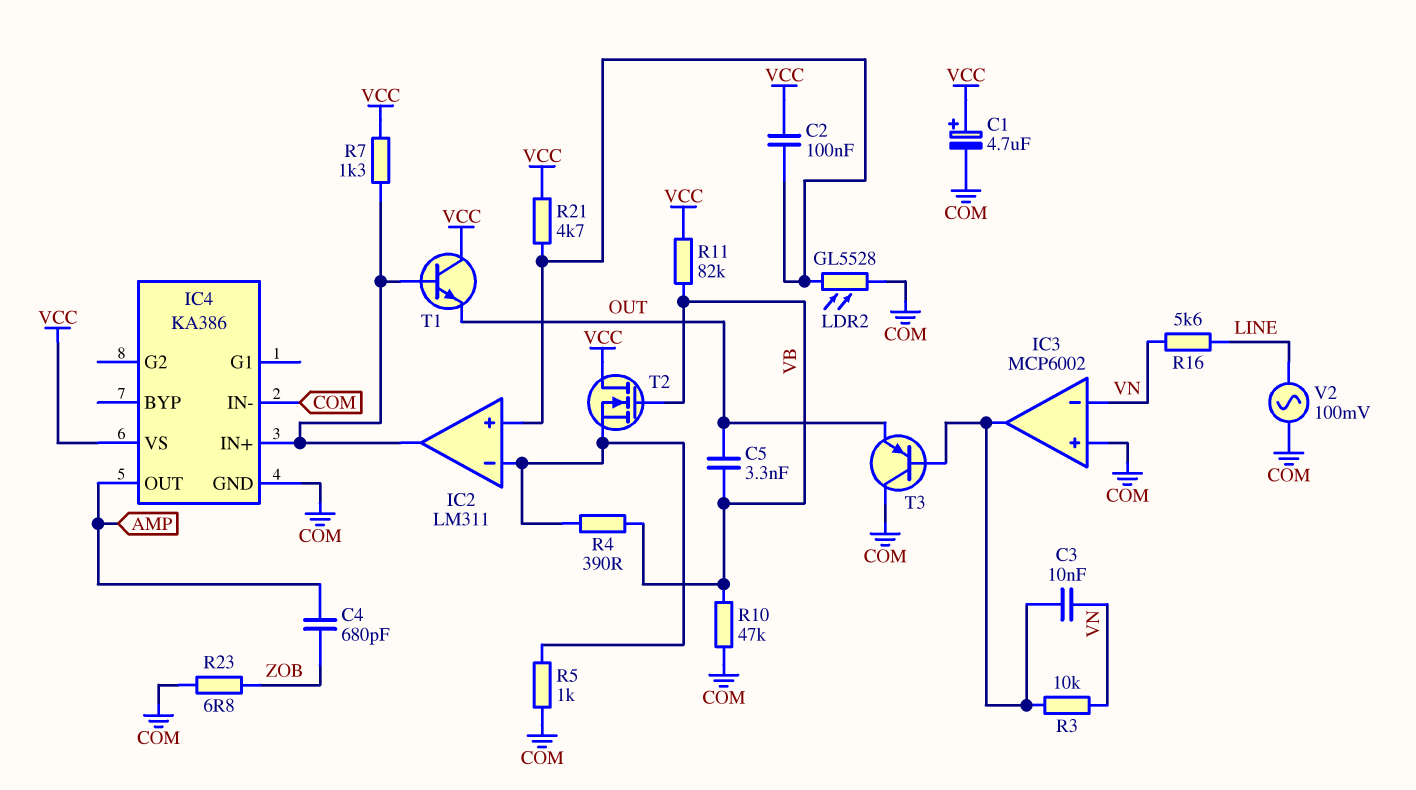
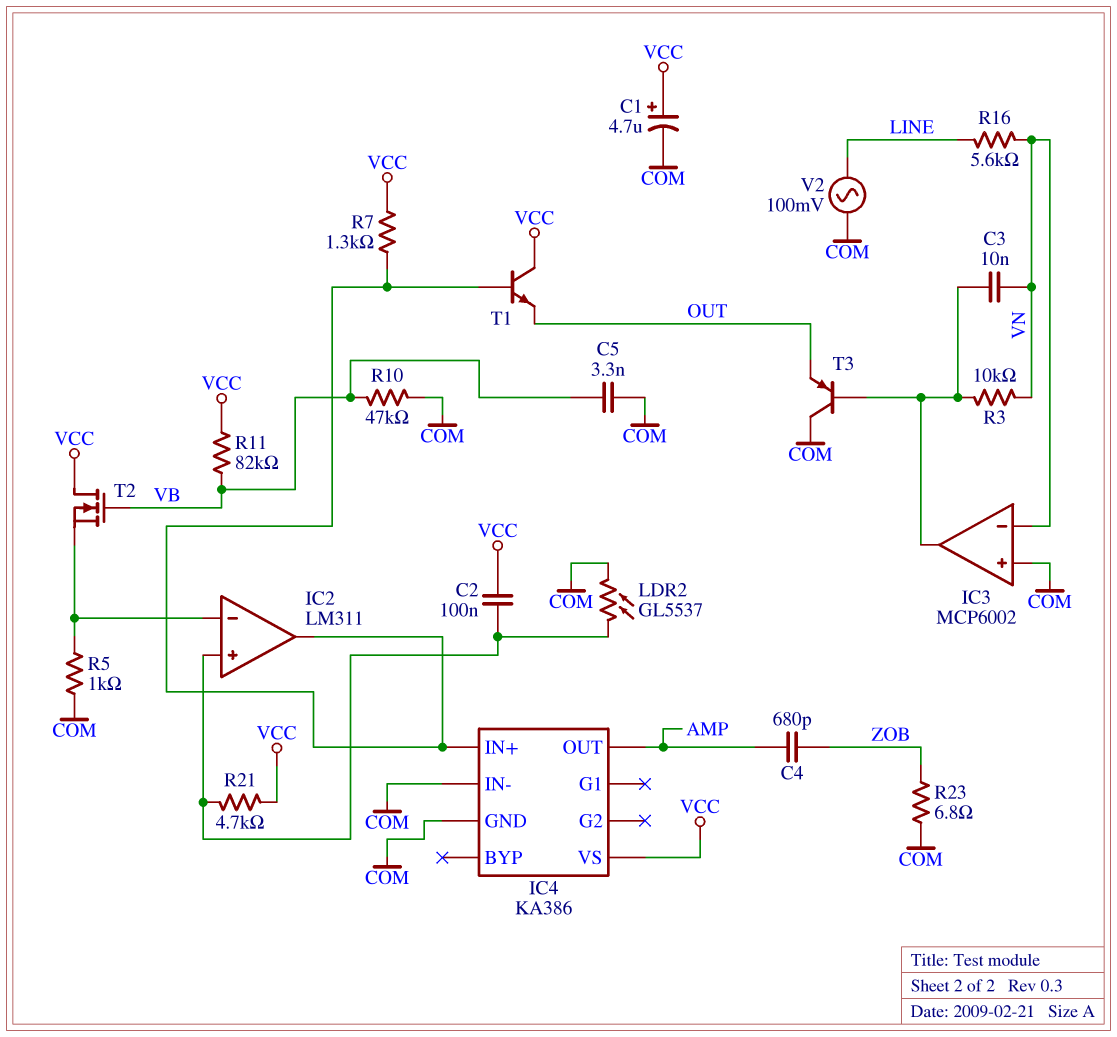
C5: 3.3nF (OUT, VB) -> 3.3nF (COM, VB)
LDR2: GL5528 (COM, IC2/in+) -> GL5537 (COM, IC2/in+)
R4: 390 (IC2/in-, VB) -> none

